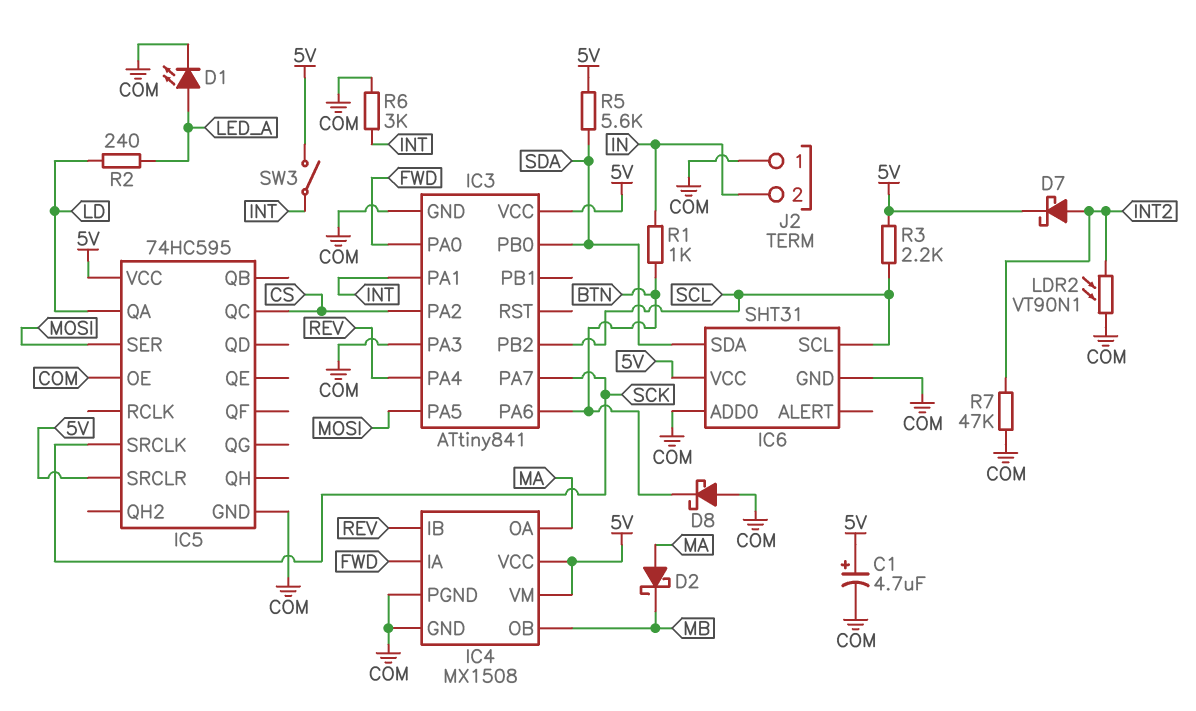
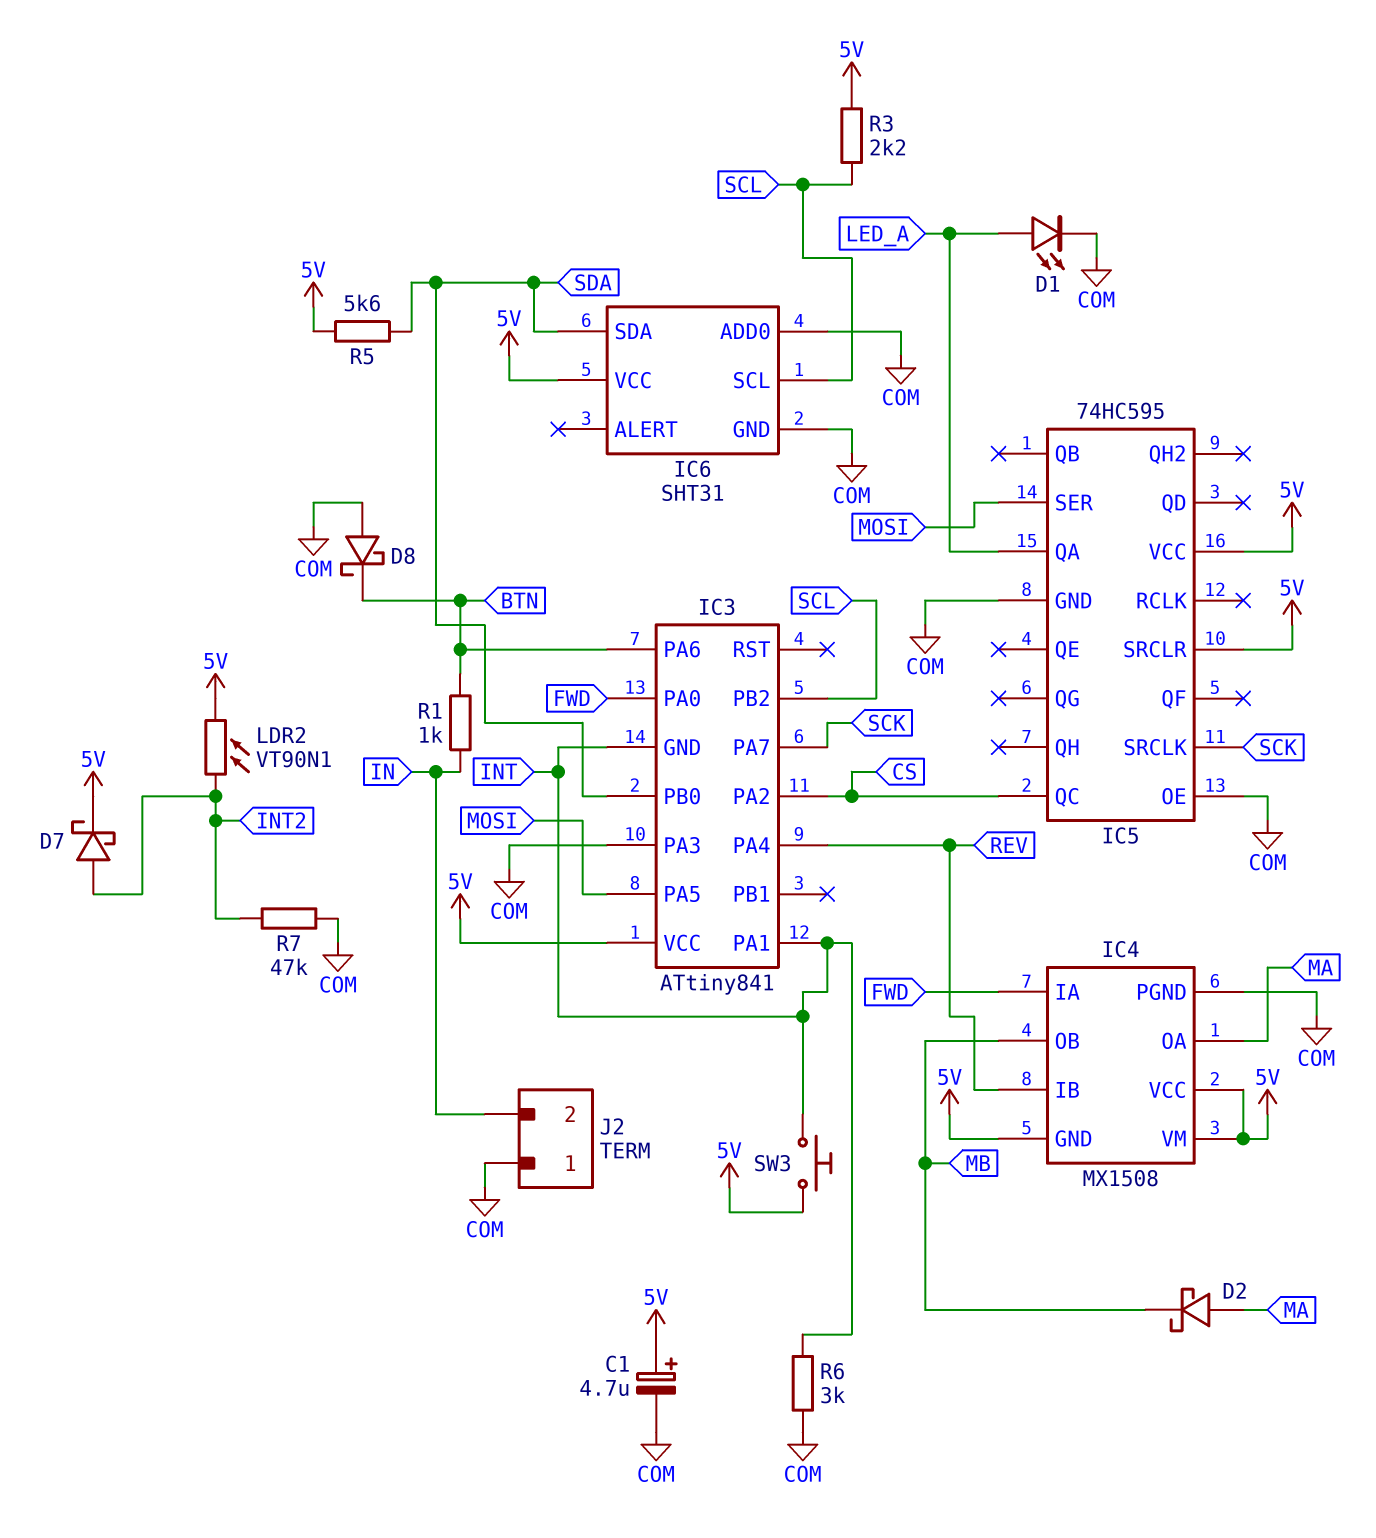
IC3 pin GND: COM -> INT
IC4 pin GND: COM -> 5V
IC5 pin QA: LD -> LED_A
LDR2: VT90N1 (COM, INT2) -> VT90N1 (5V, INT2)
R2: 240 (LD, LED_A) -> none
SW3: switch (5V, INT) -> button (5V, INT)

